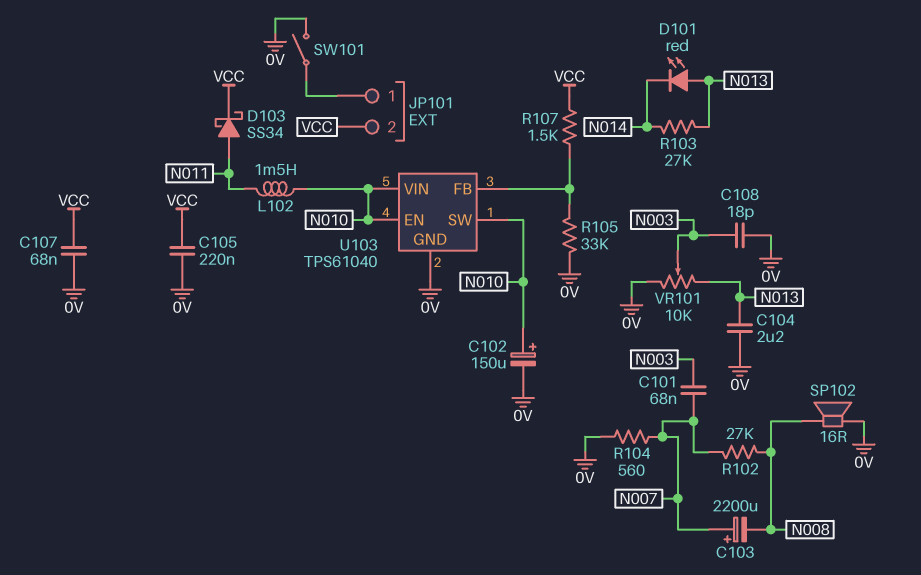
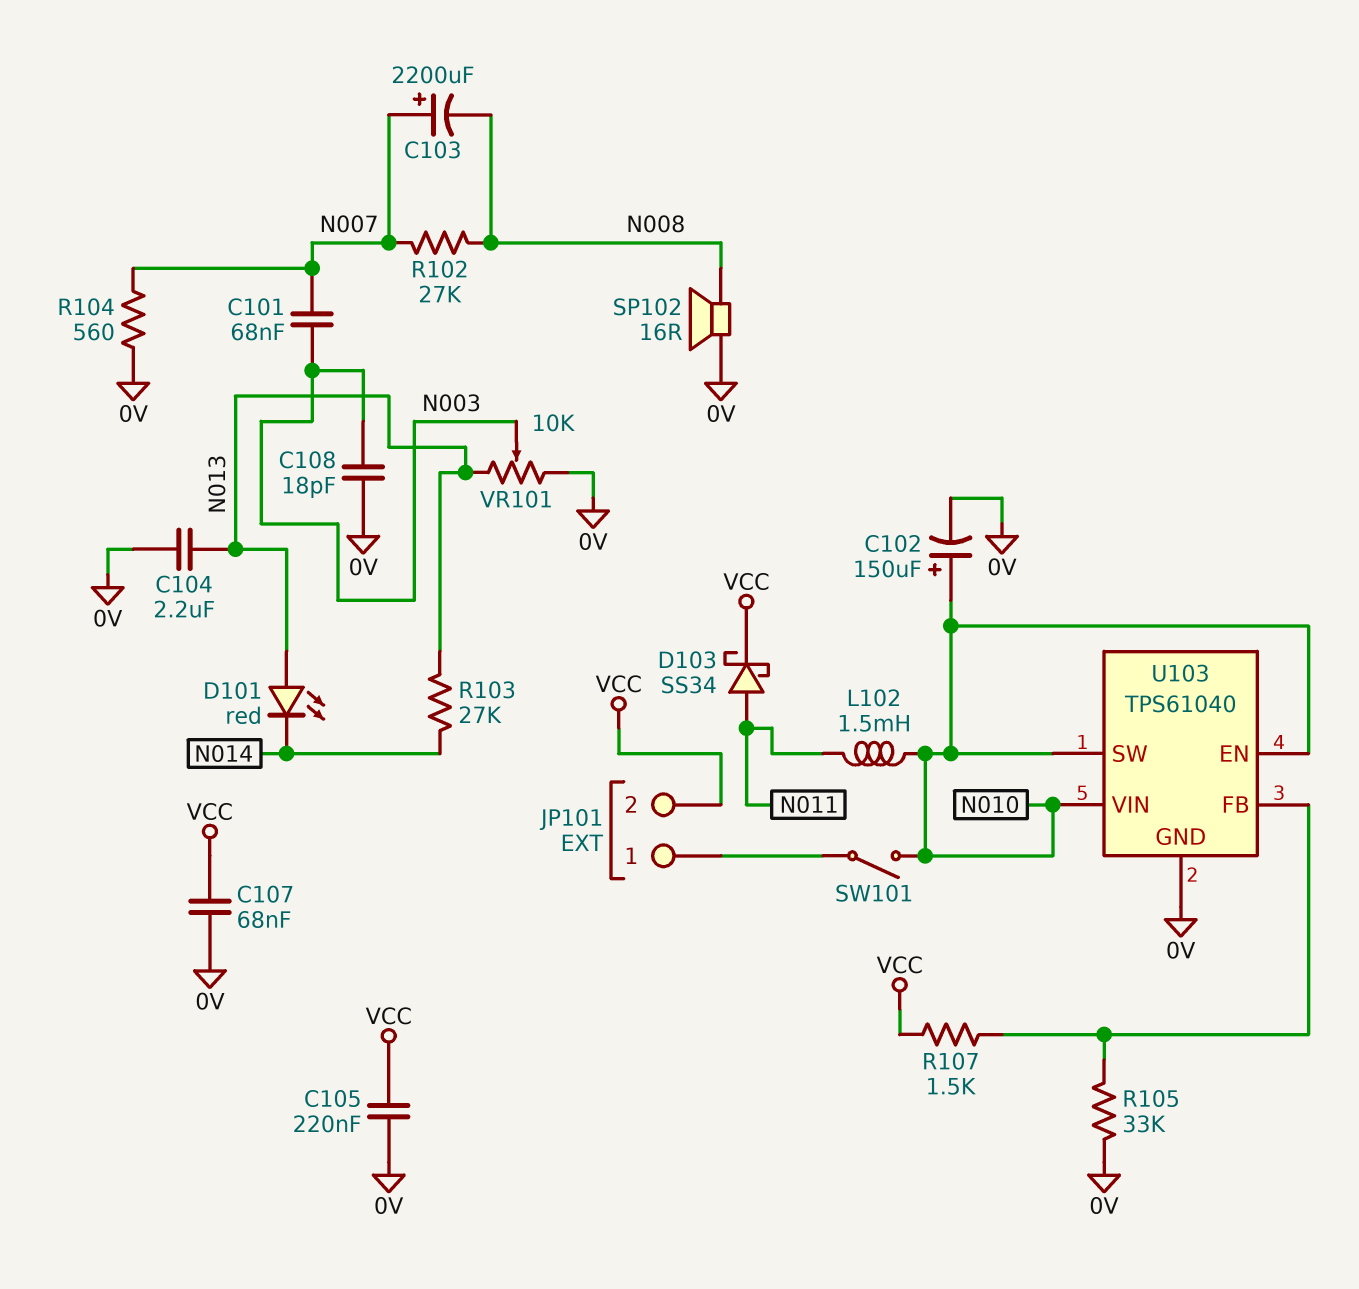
SW101: switch (0V, JP101/1) -> switch (JP101/1, N010)

